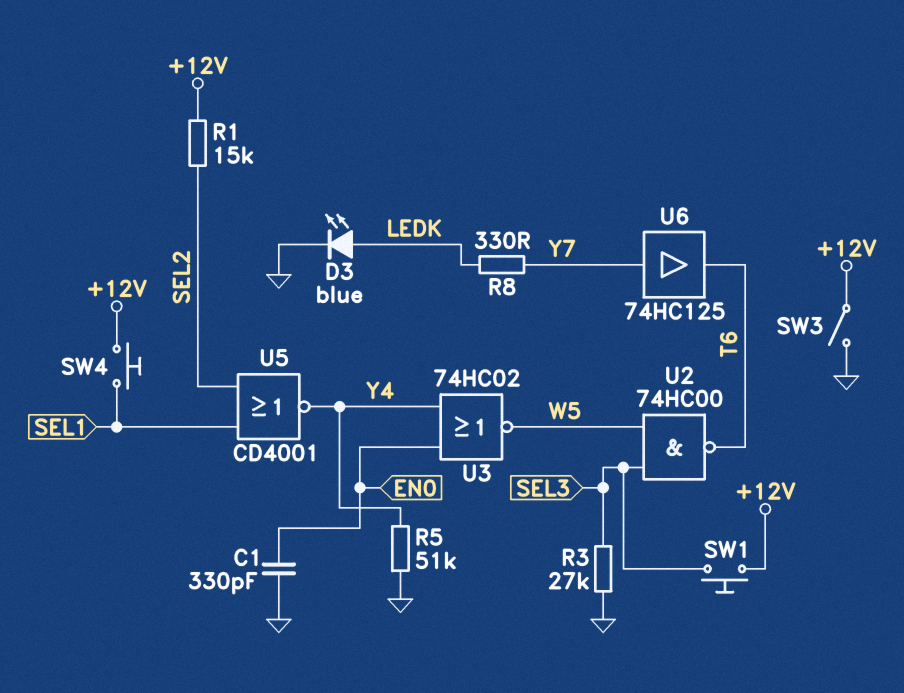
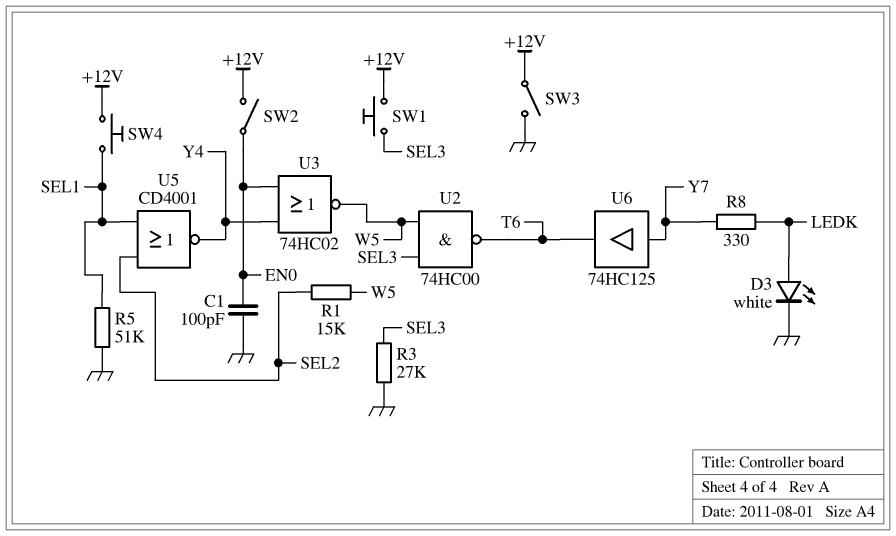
C1: 330pF (EN0, GND) -> 100pF (EN0, GND)
D3: LED blue (A LEDK, K GND) -> LED white (A LEDK, K GND)
R1: 15k (+12V, SEL2) -> 15k (SEL2, W5)
R5: 51k (GND, Y4) -> 51k (GND, SEL1)
SW2: none -> switch (+12V, EN0)

